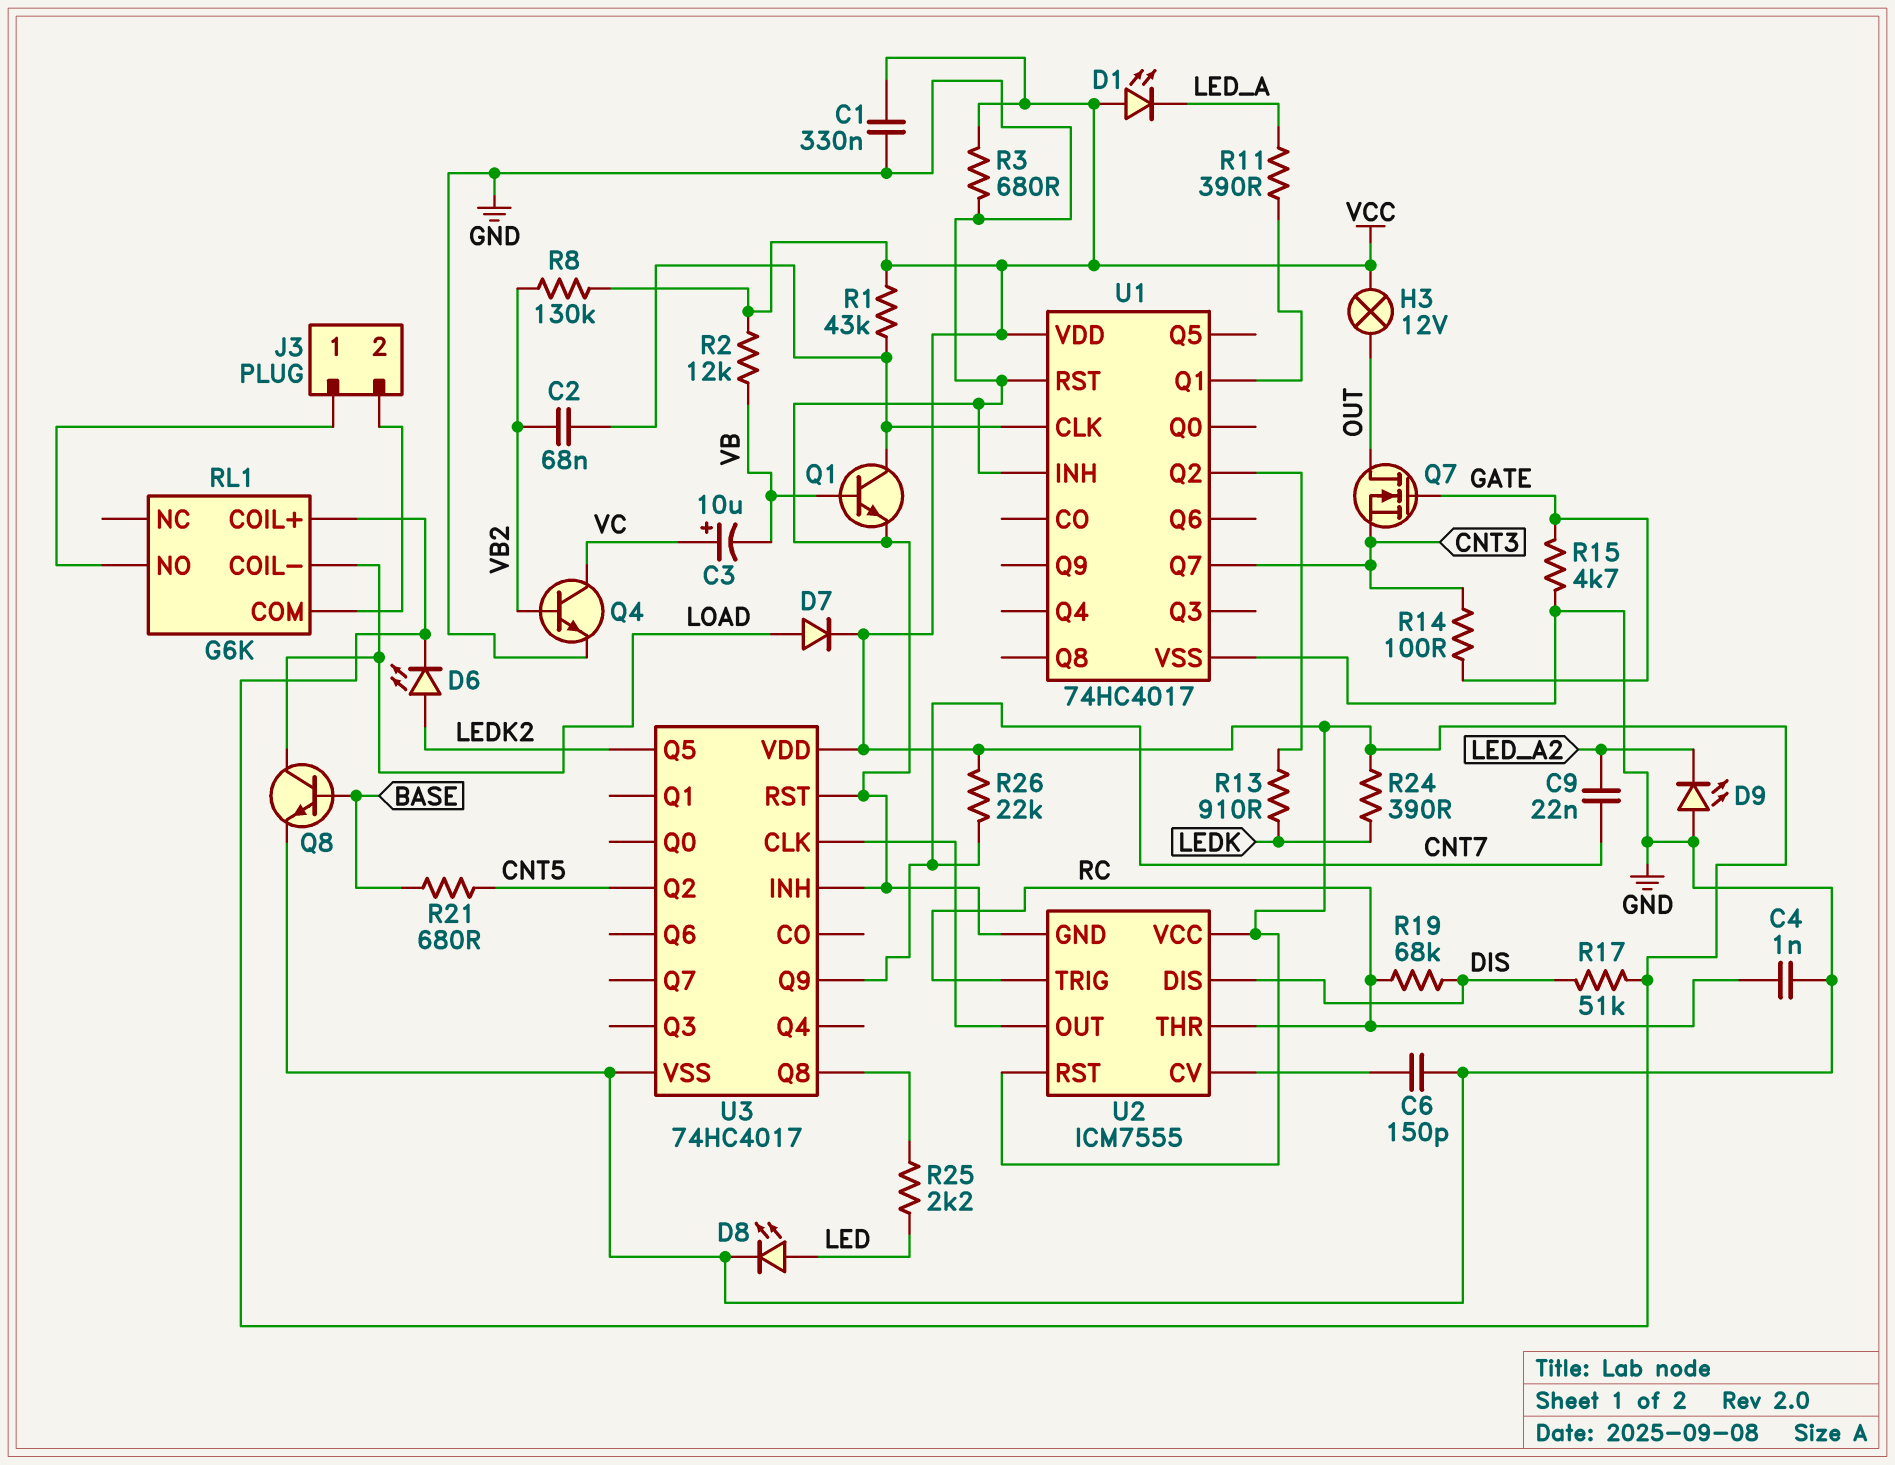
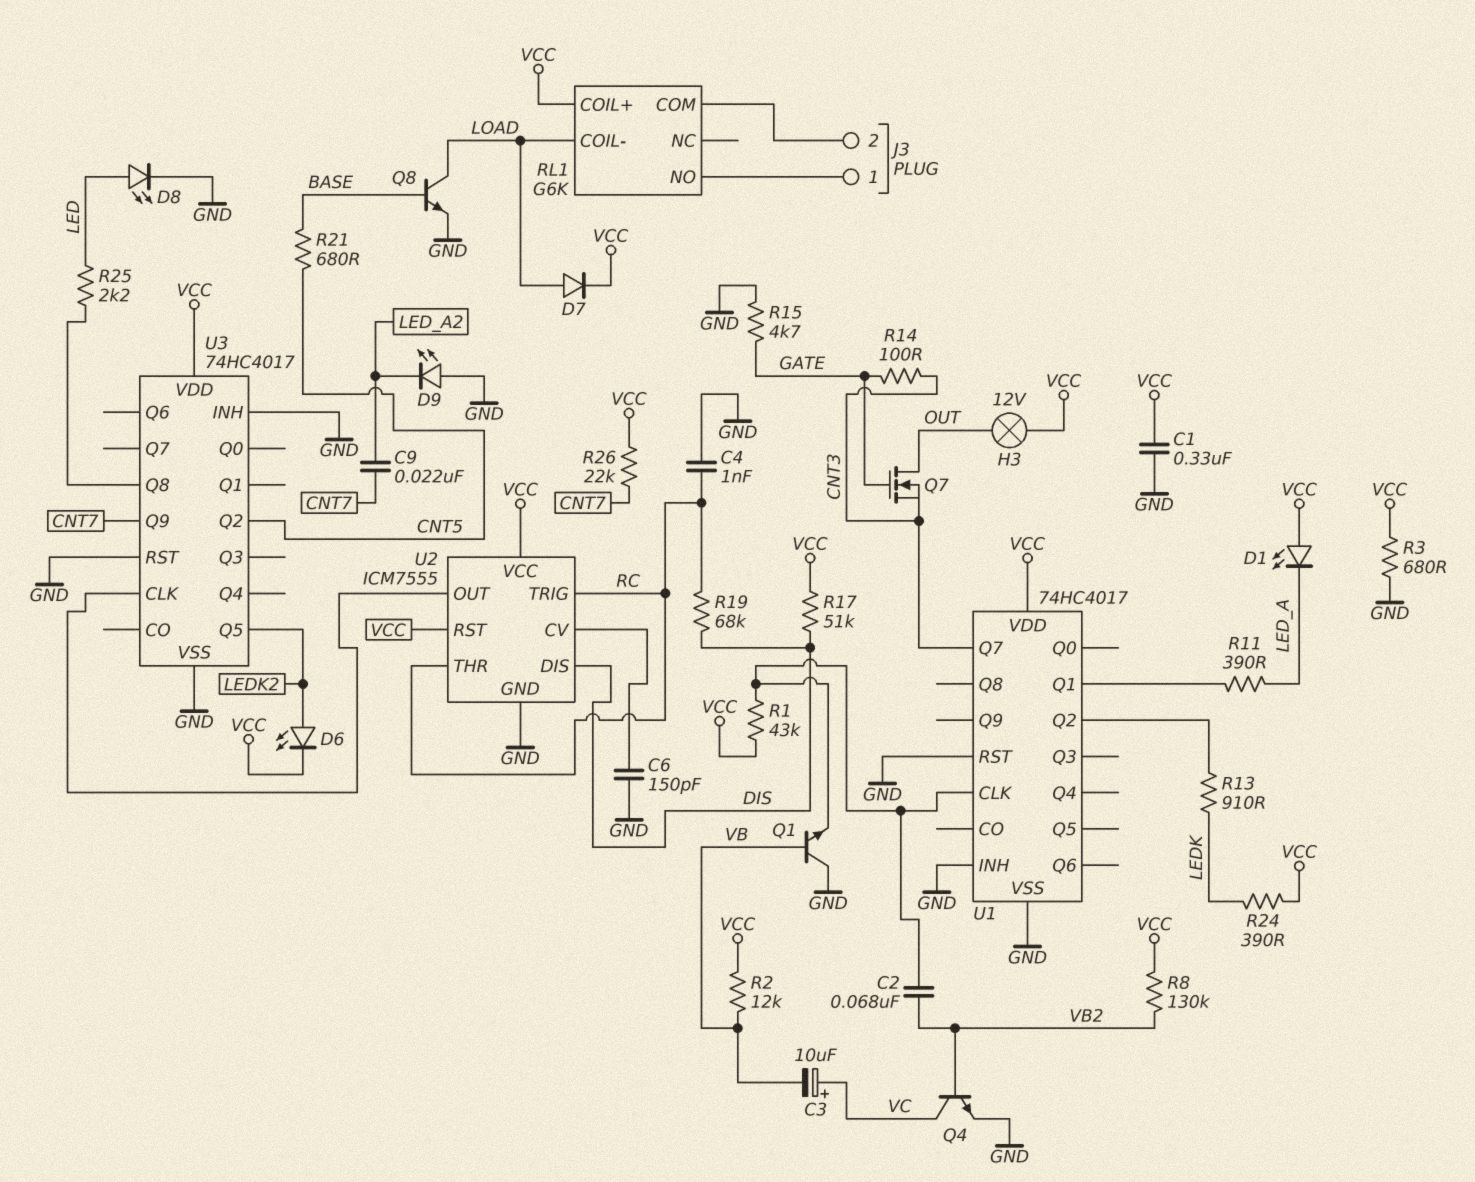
Q1: NPN (B VB, C U1/CLK, E GND) -> NPN (B VB, C GND, E U1/CLK)

